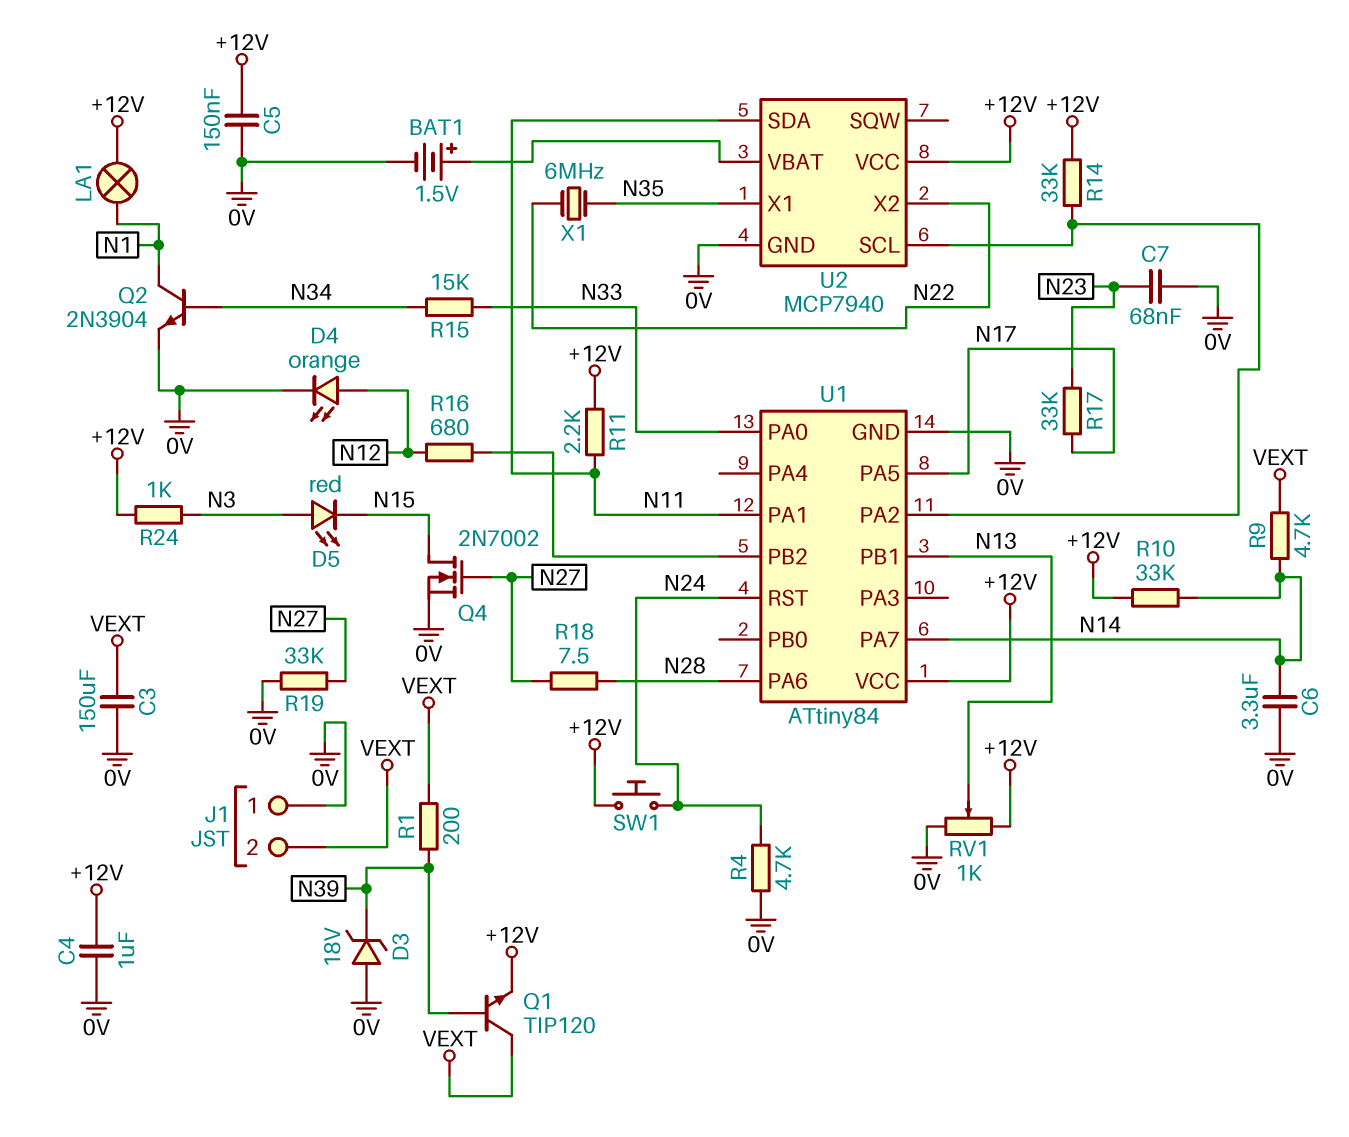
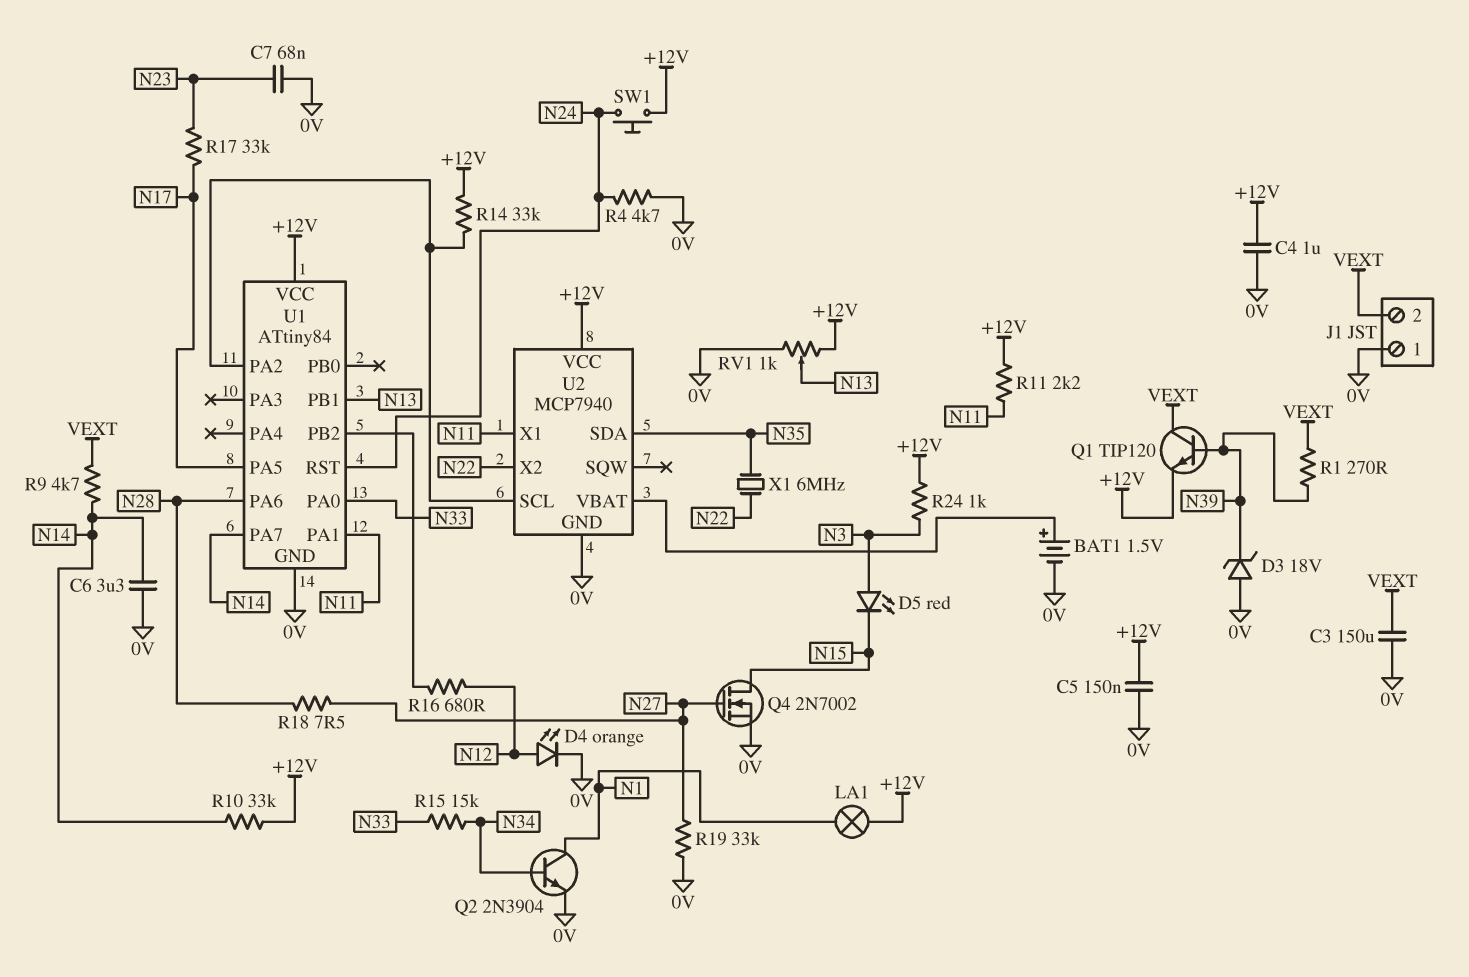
R1: 200 (N39, VEXT) -> 270 (N39, VEXT)
U2 pin SDA: N11 -> N35
U2 pin X1: N35 -> N11

